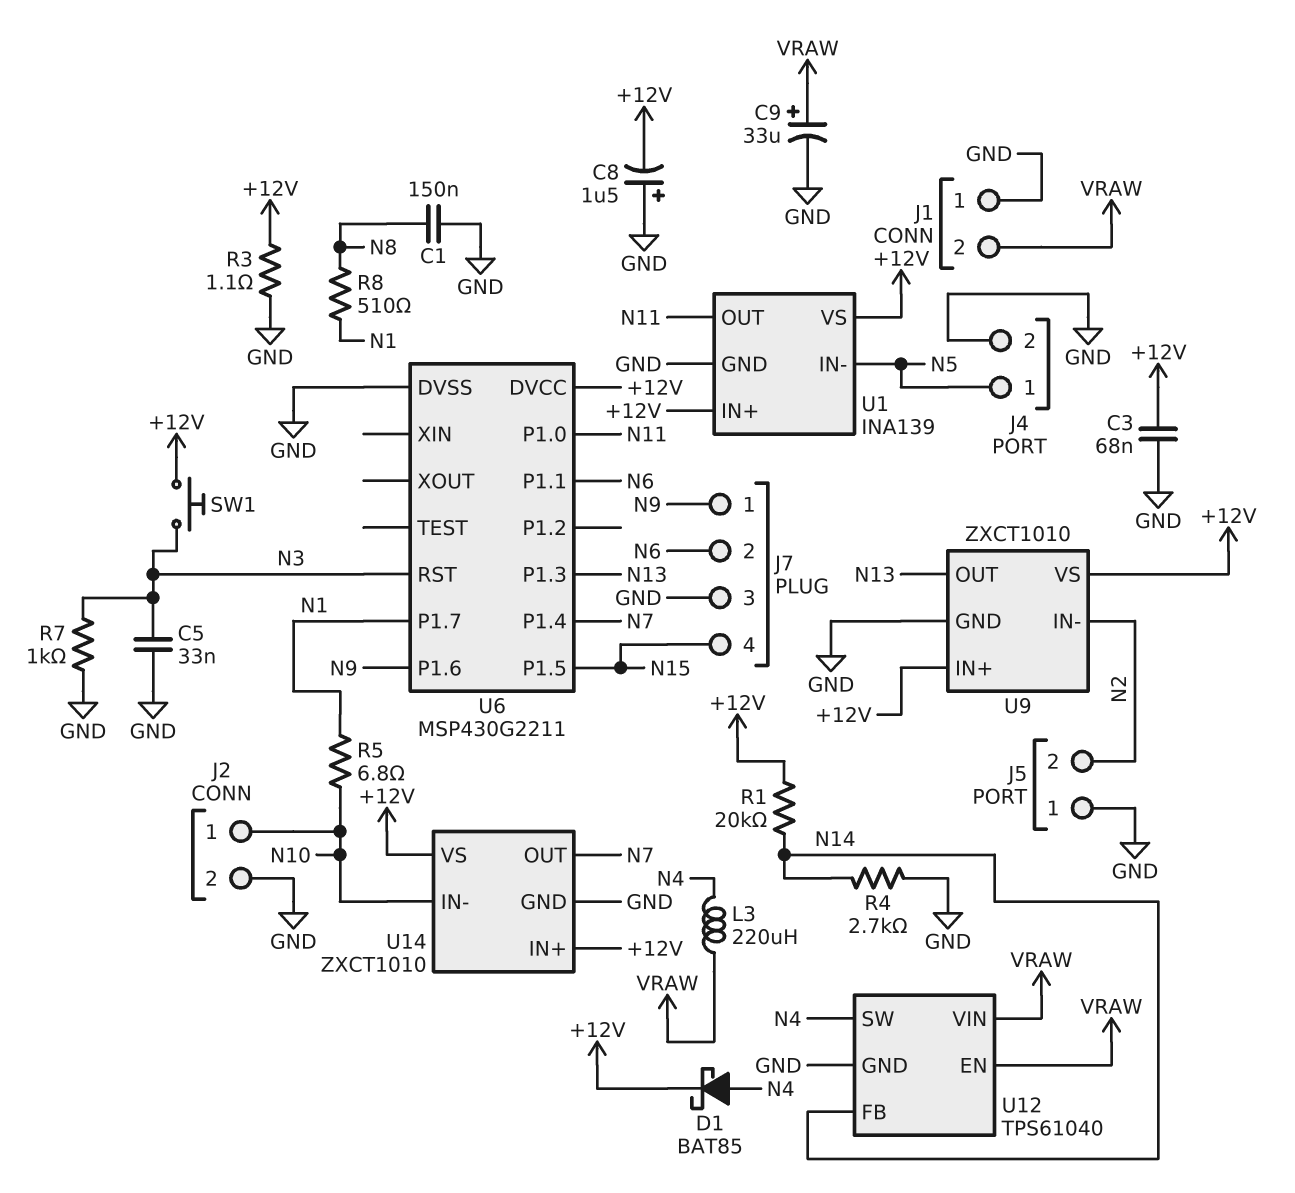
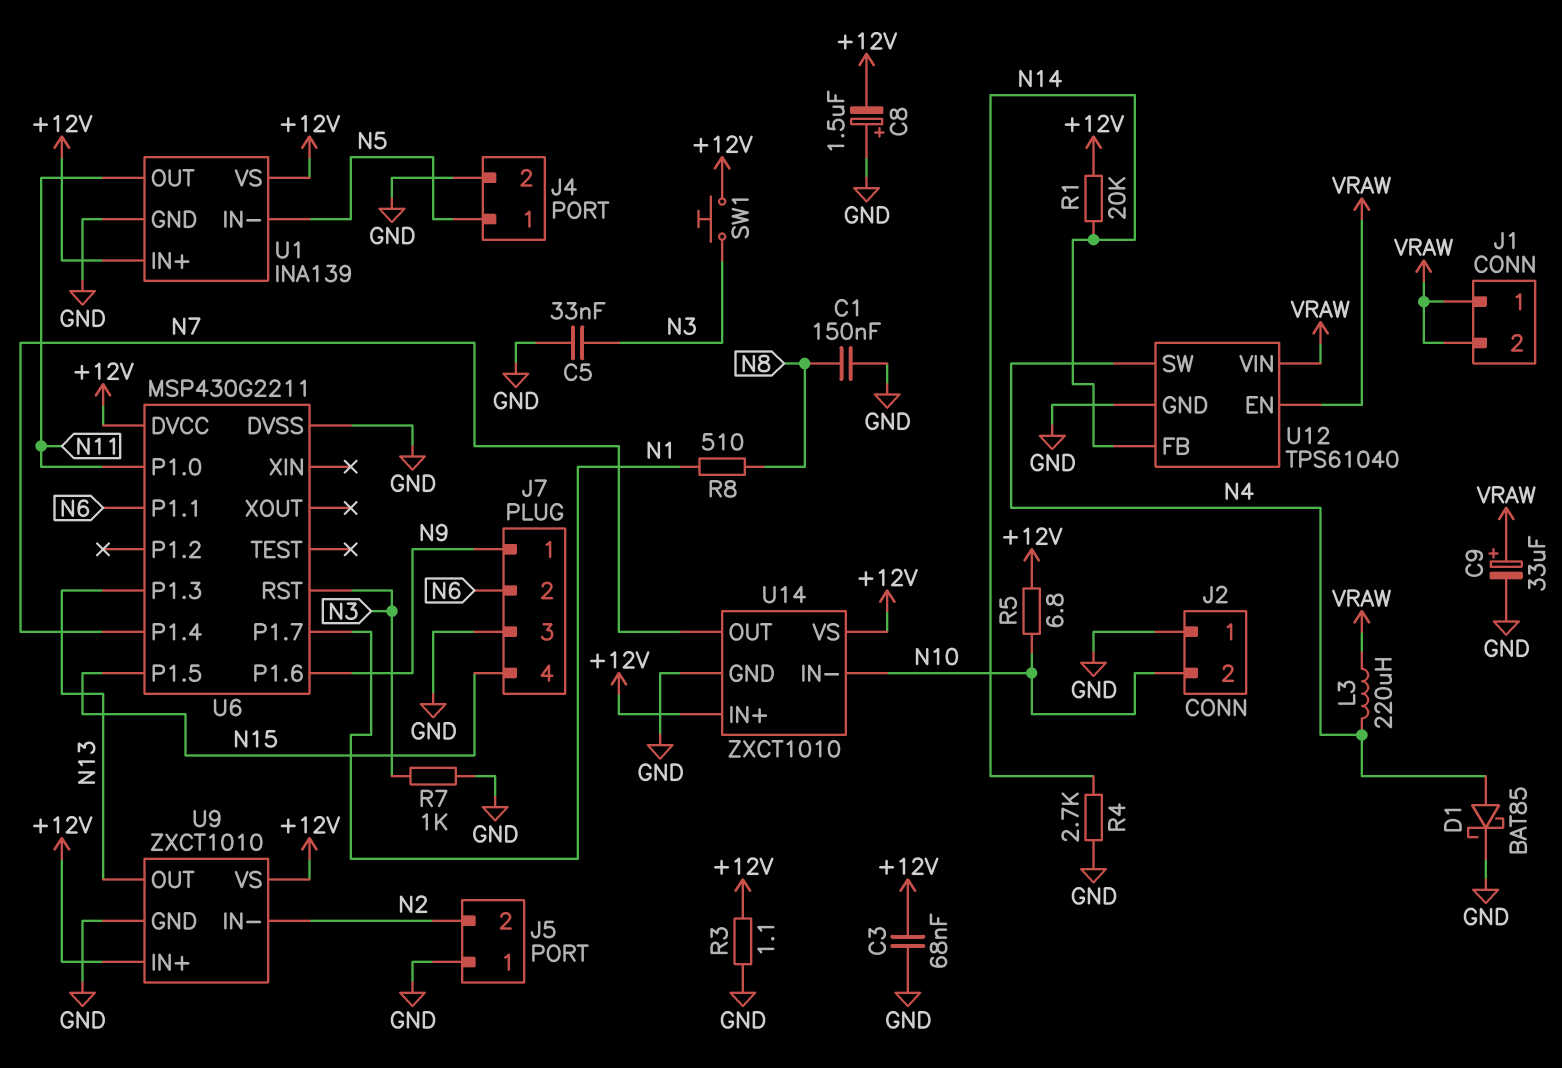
D1: schottky BAT85 (A N4, K +12V) -> schottky BAT85 (A N4, K GND)
J1 pin 1: GND -> VRAW
J2 pin 1: N10 -> GND
J2 pin 2: GND -> N10
R5: 6.8 (N1, N10) -> 6.8 (+12V, N10)

